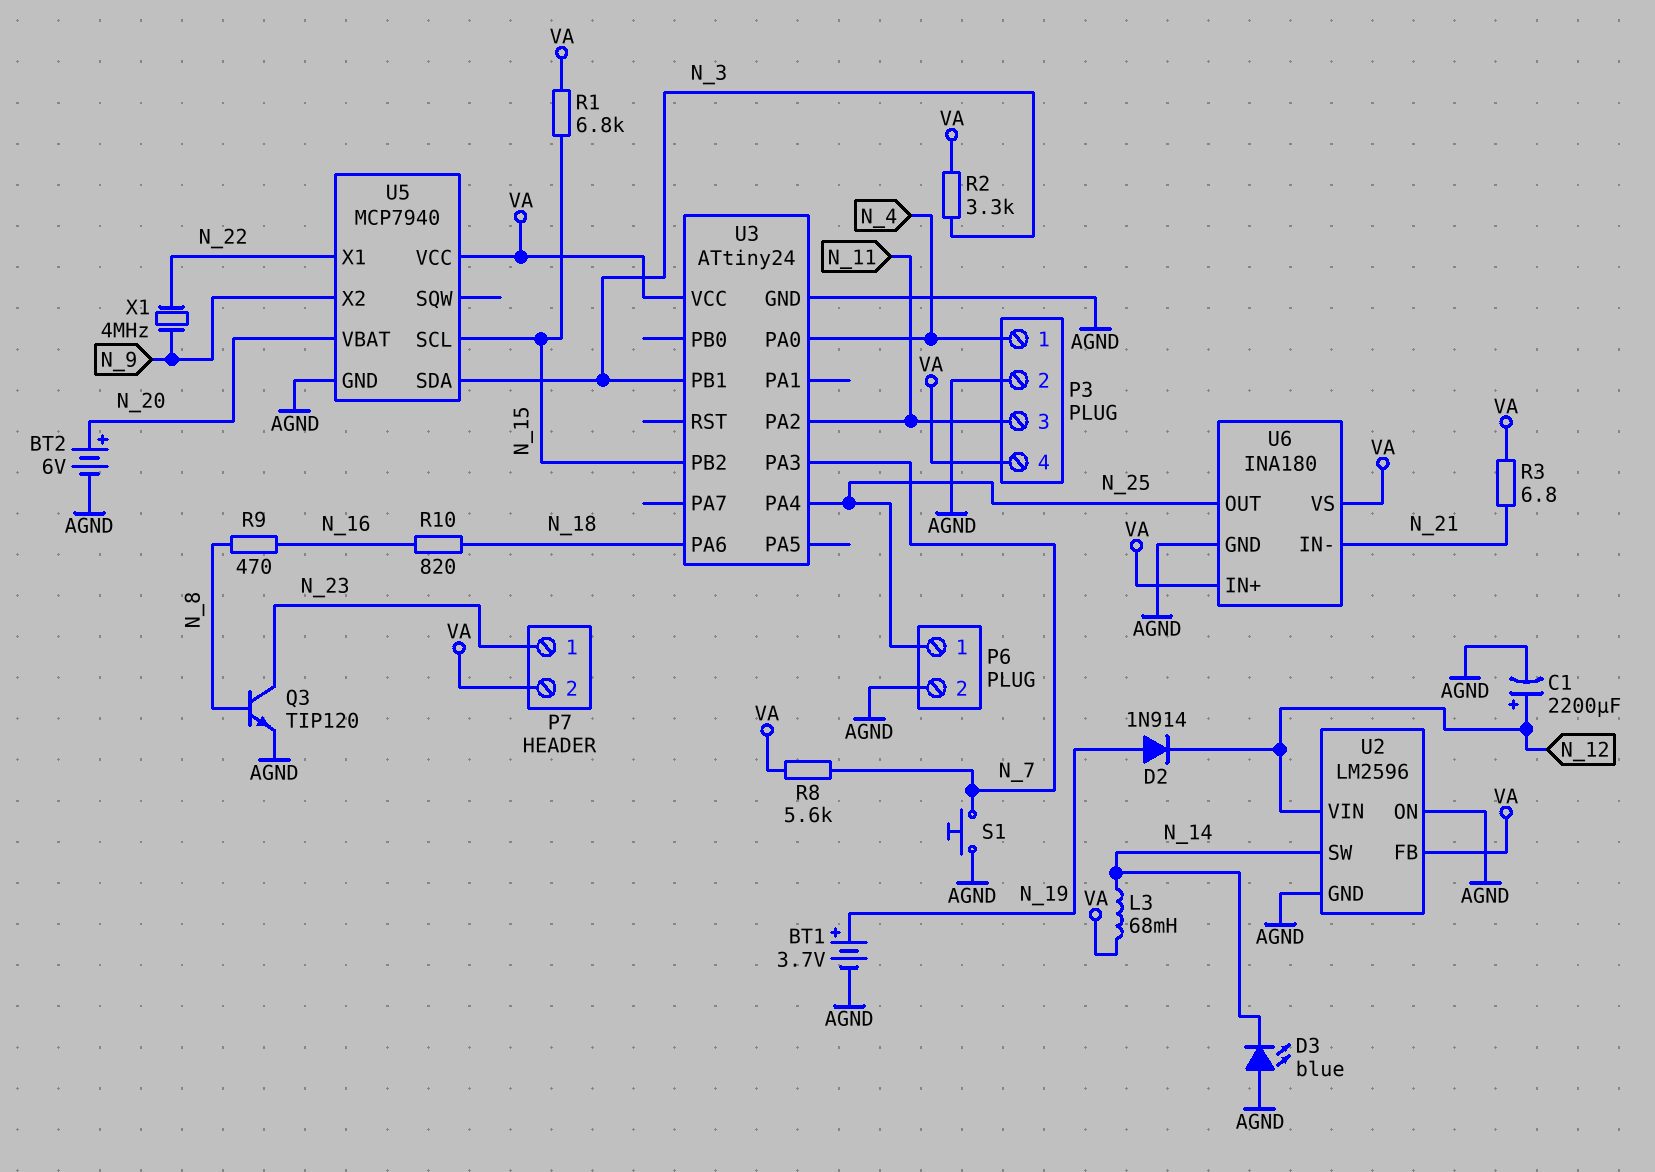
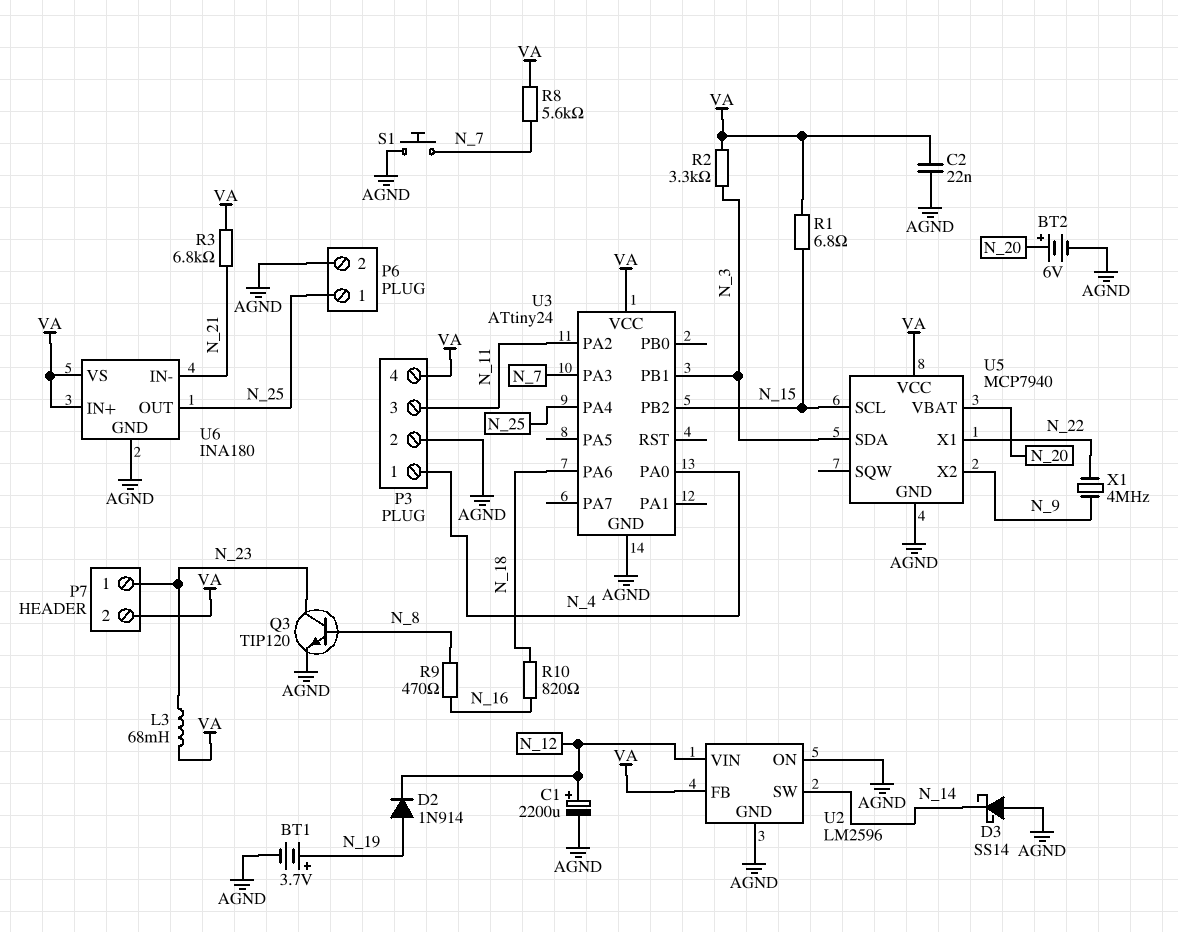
C2: none -> 22nF (AGND, VA)
D3: LED blue (A AGND, K N_14) -> schottky SS14 (A AGND, K N_14)
L3: 68mH (N_14, VA) -> 68mH (N_23, VA)
R1: 6.8k (N_15, VA) -> 6.8 (N_15, VA)
R3: 6.8 (N_21, VA) -> 6.8k (N_21, VA)

